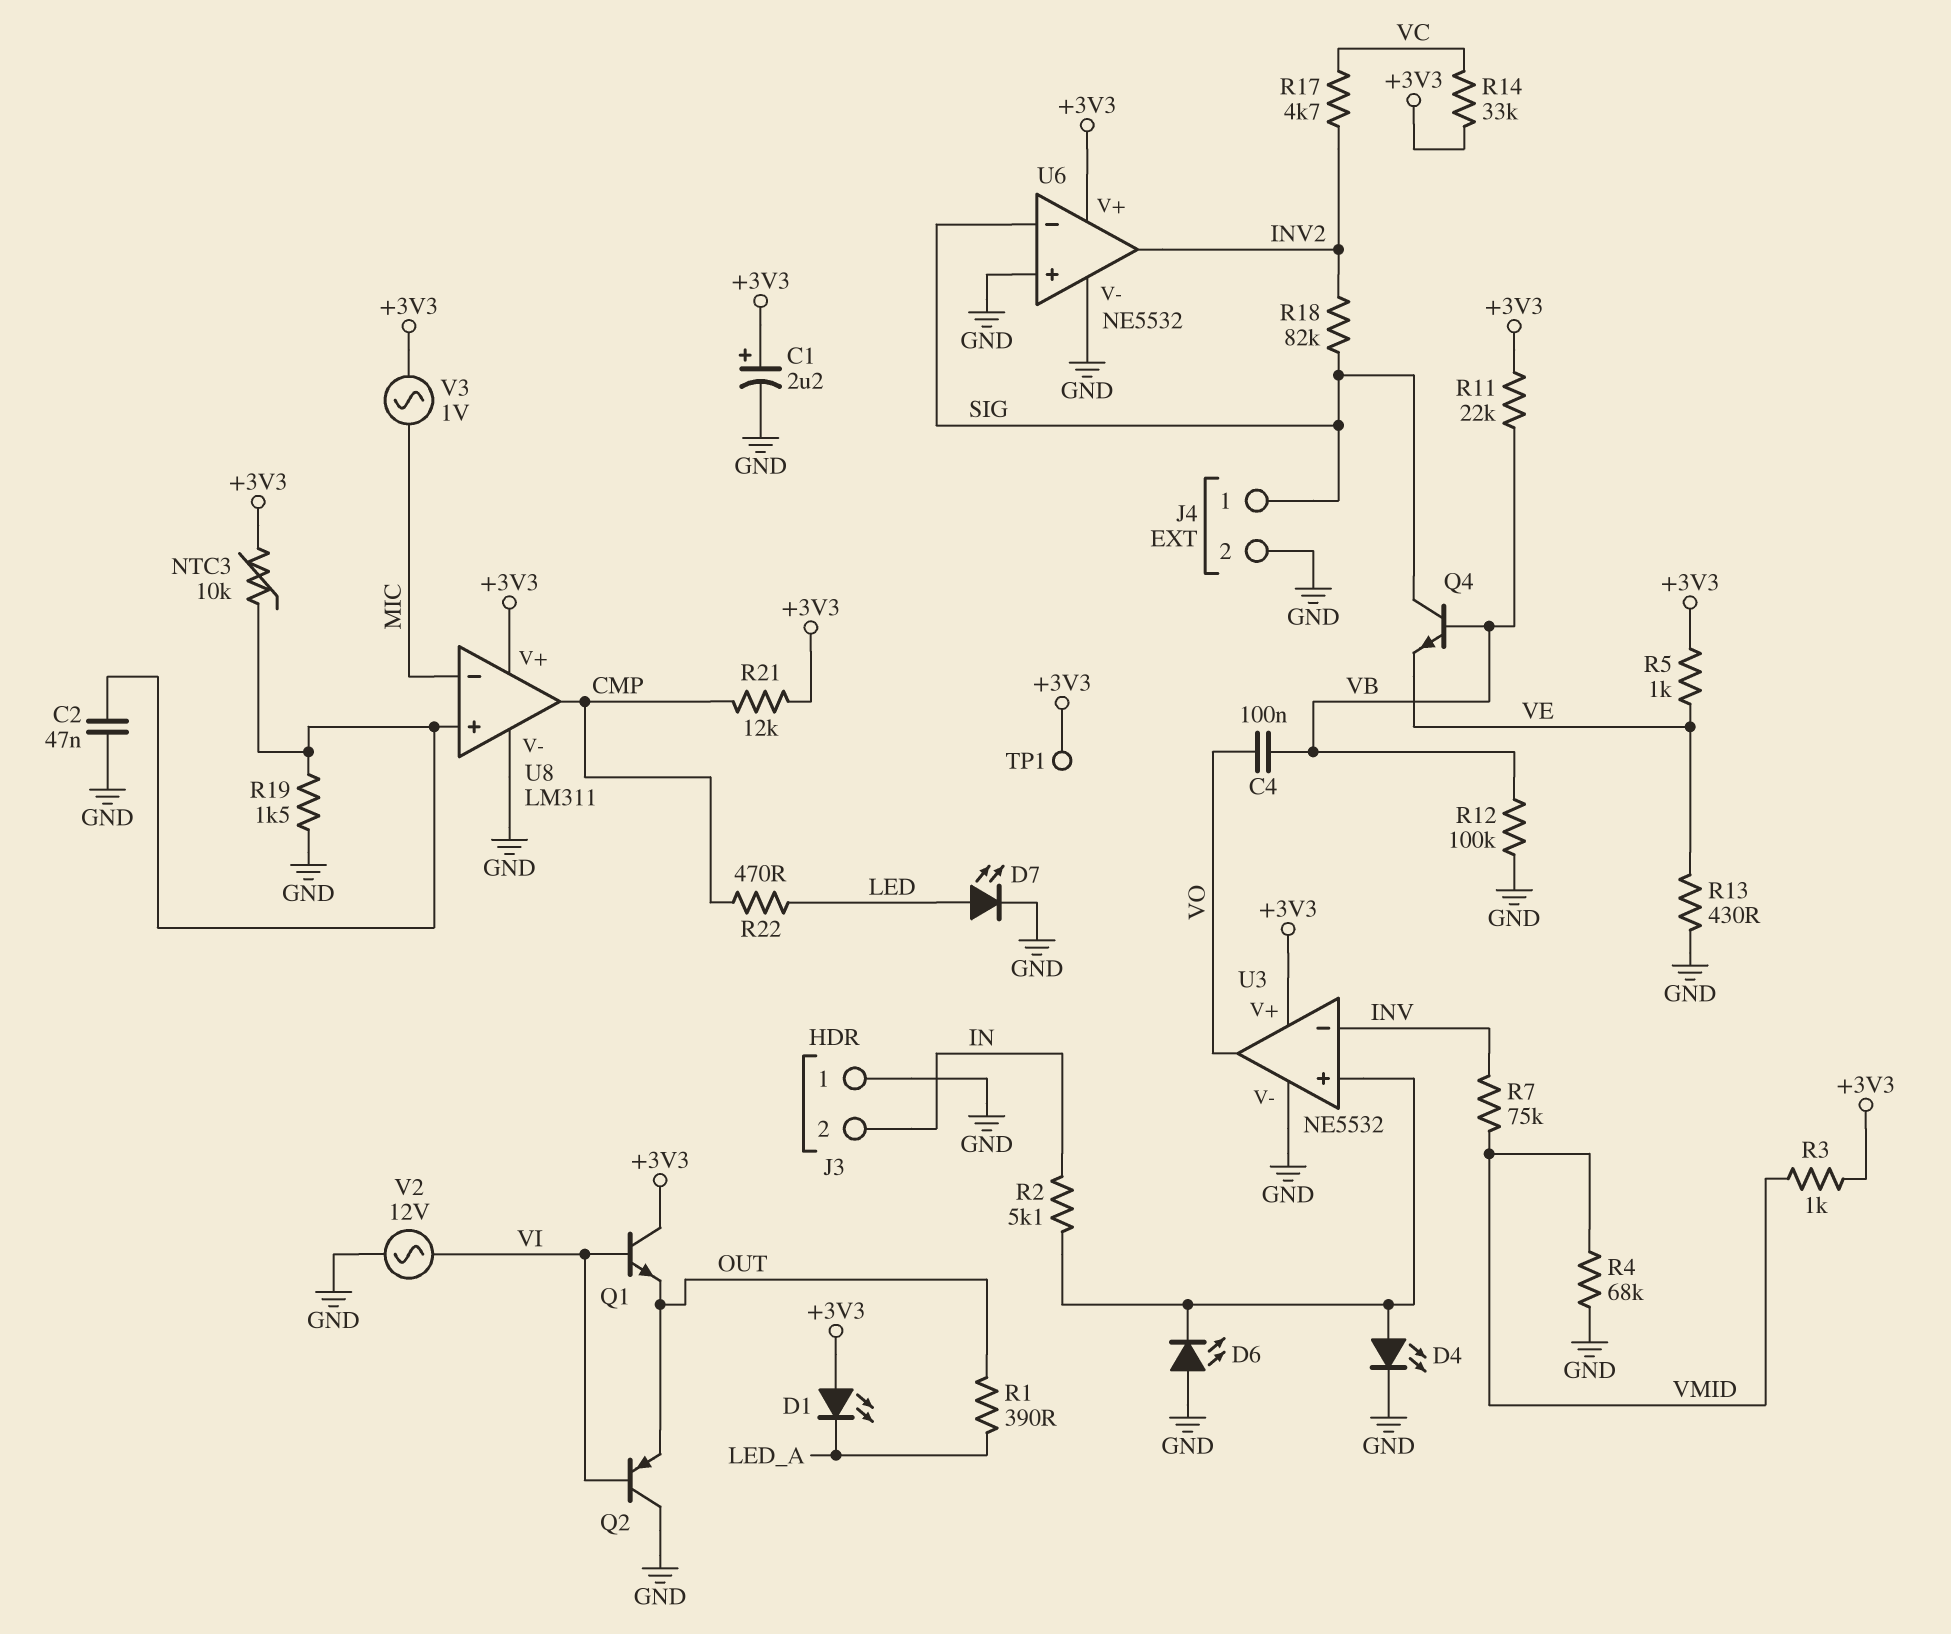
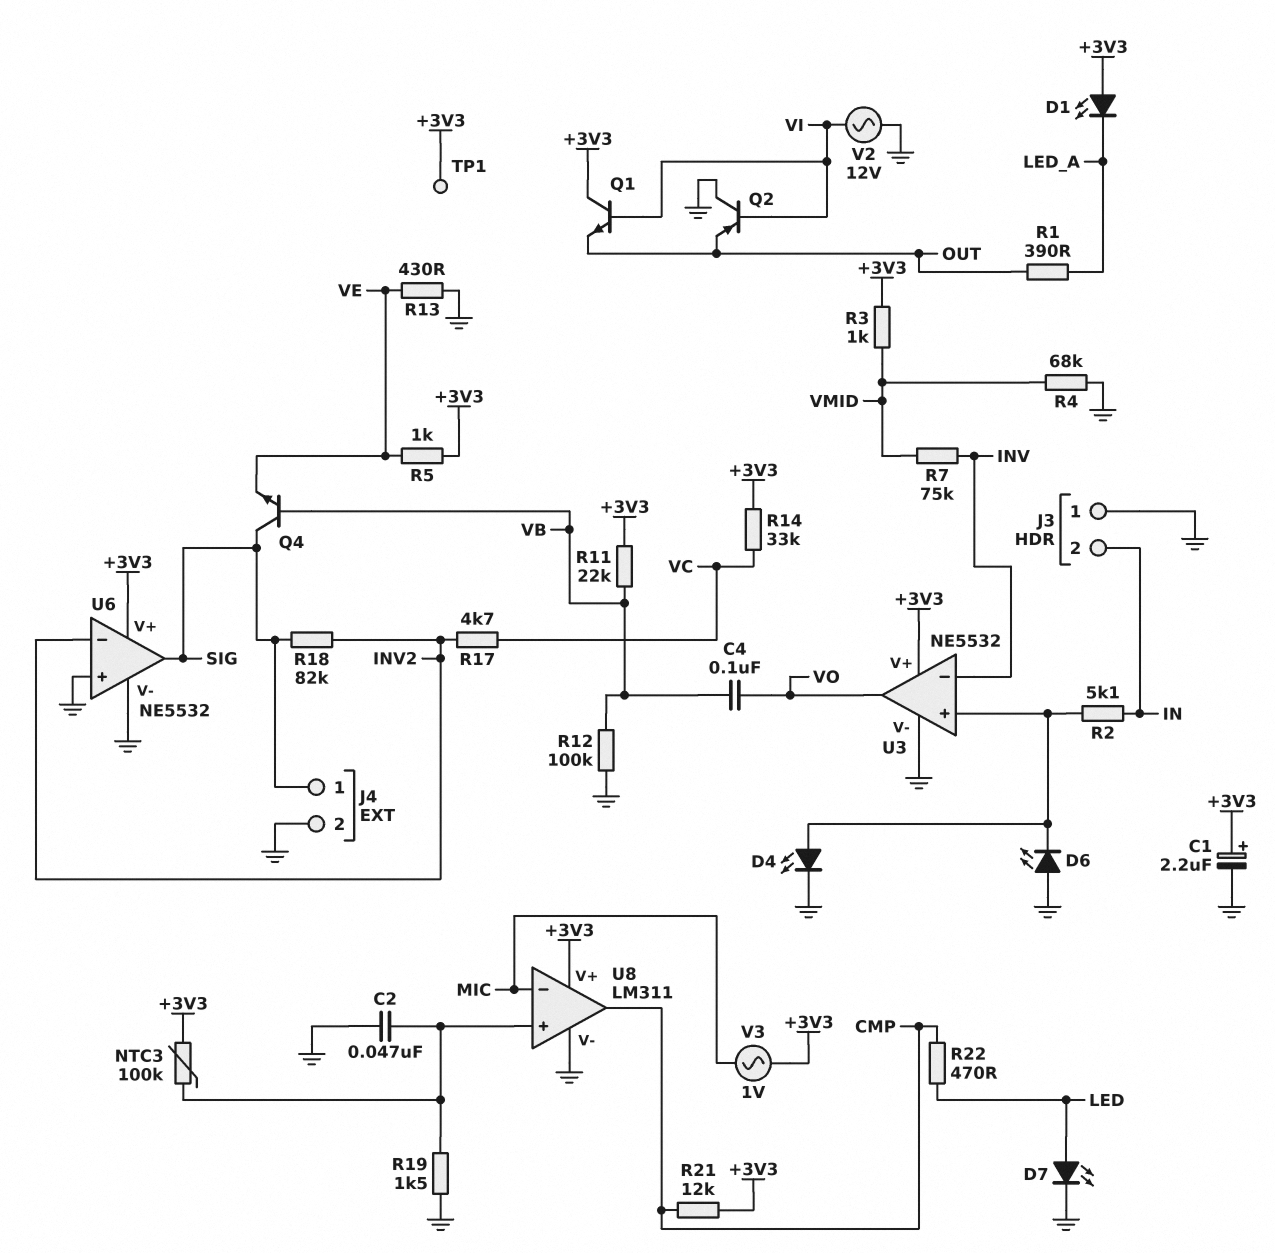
NTC3: 10k (+3V3, U8/in+) -> 100k (+3V3, U8/in+)
U6 pin in-: SIG -> INV2
U6 pin out: INV2 -> SIG

